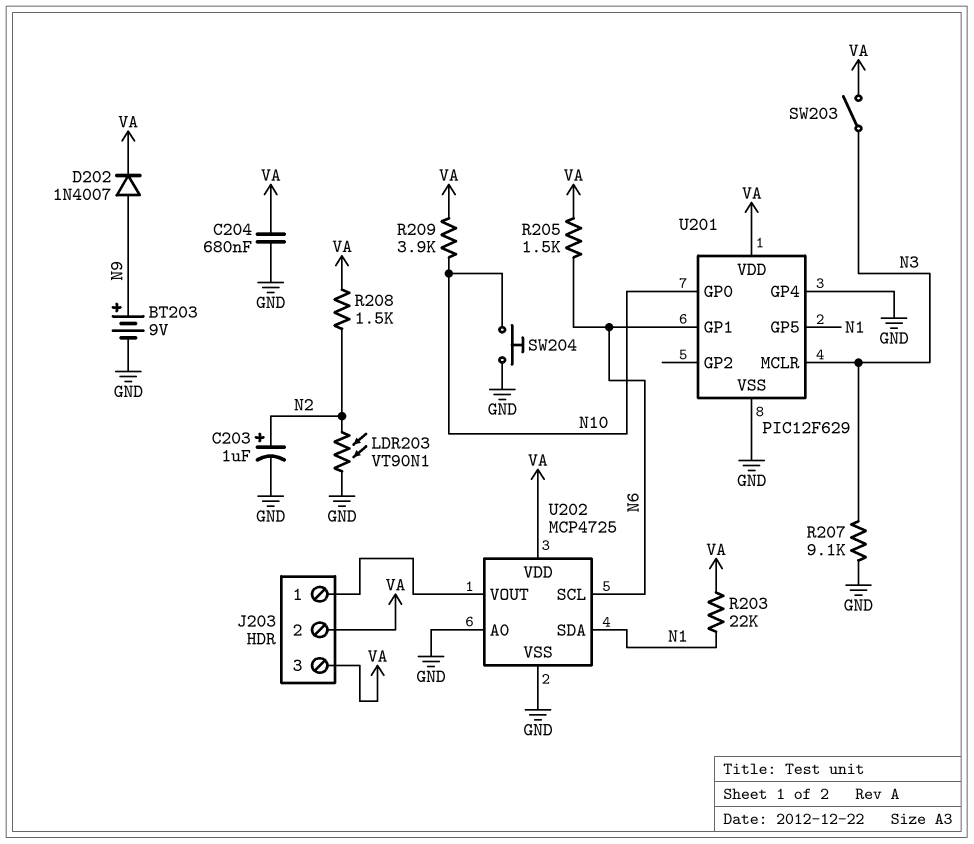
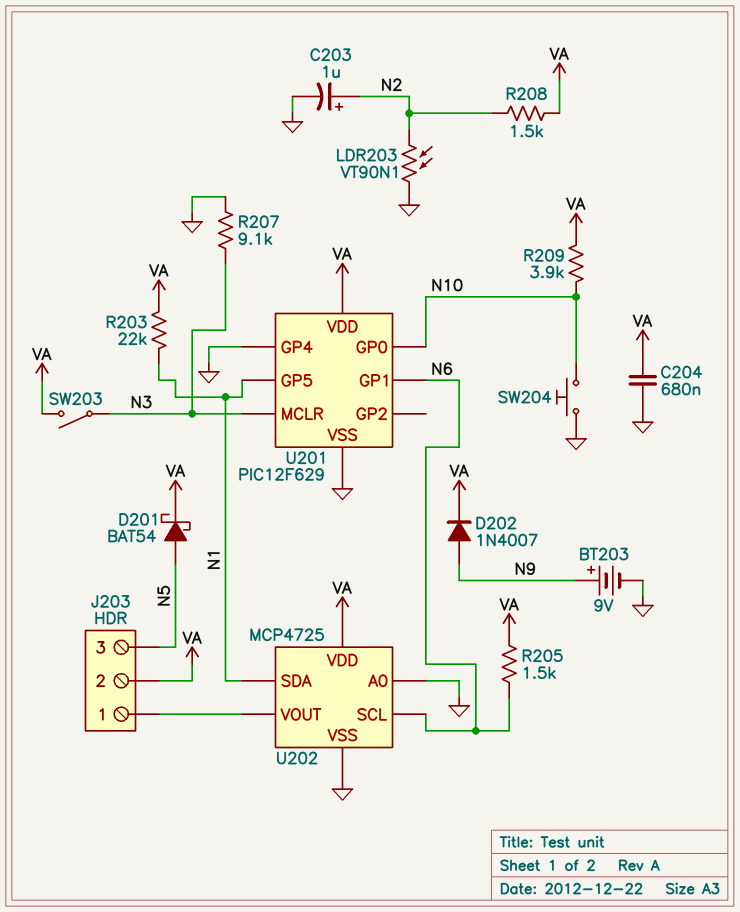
D201: none -> schottky BAT54 (A N5, K VA)
J203 pin 3: VA -> N5

